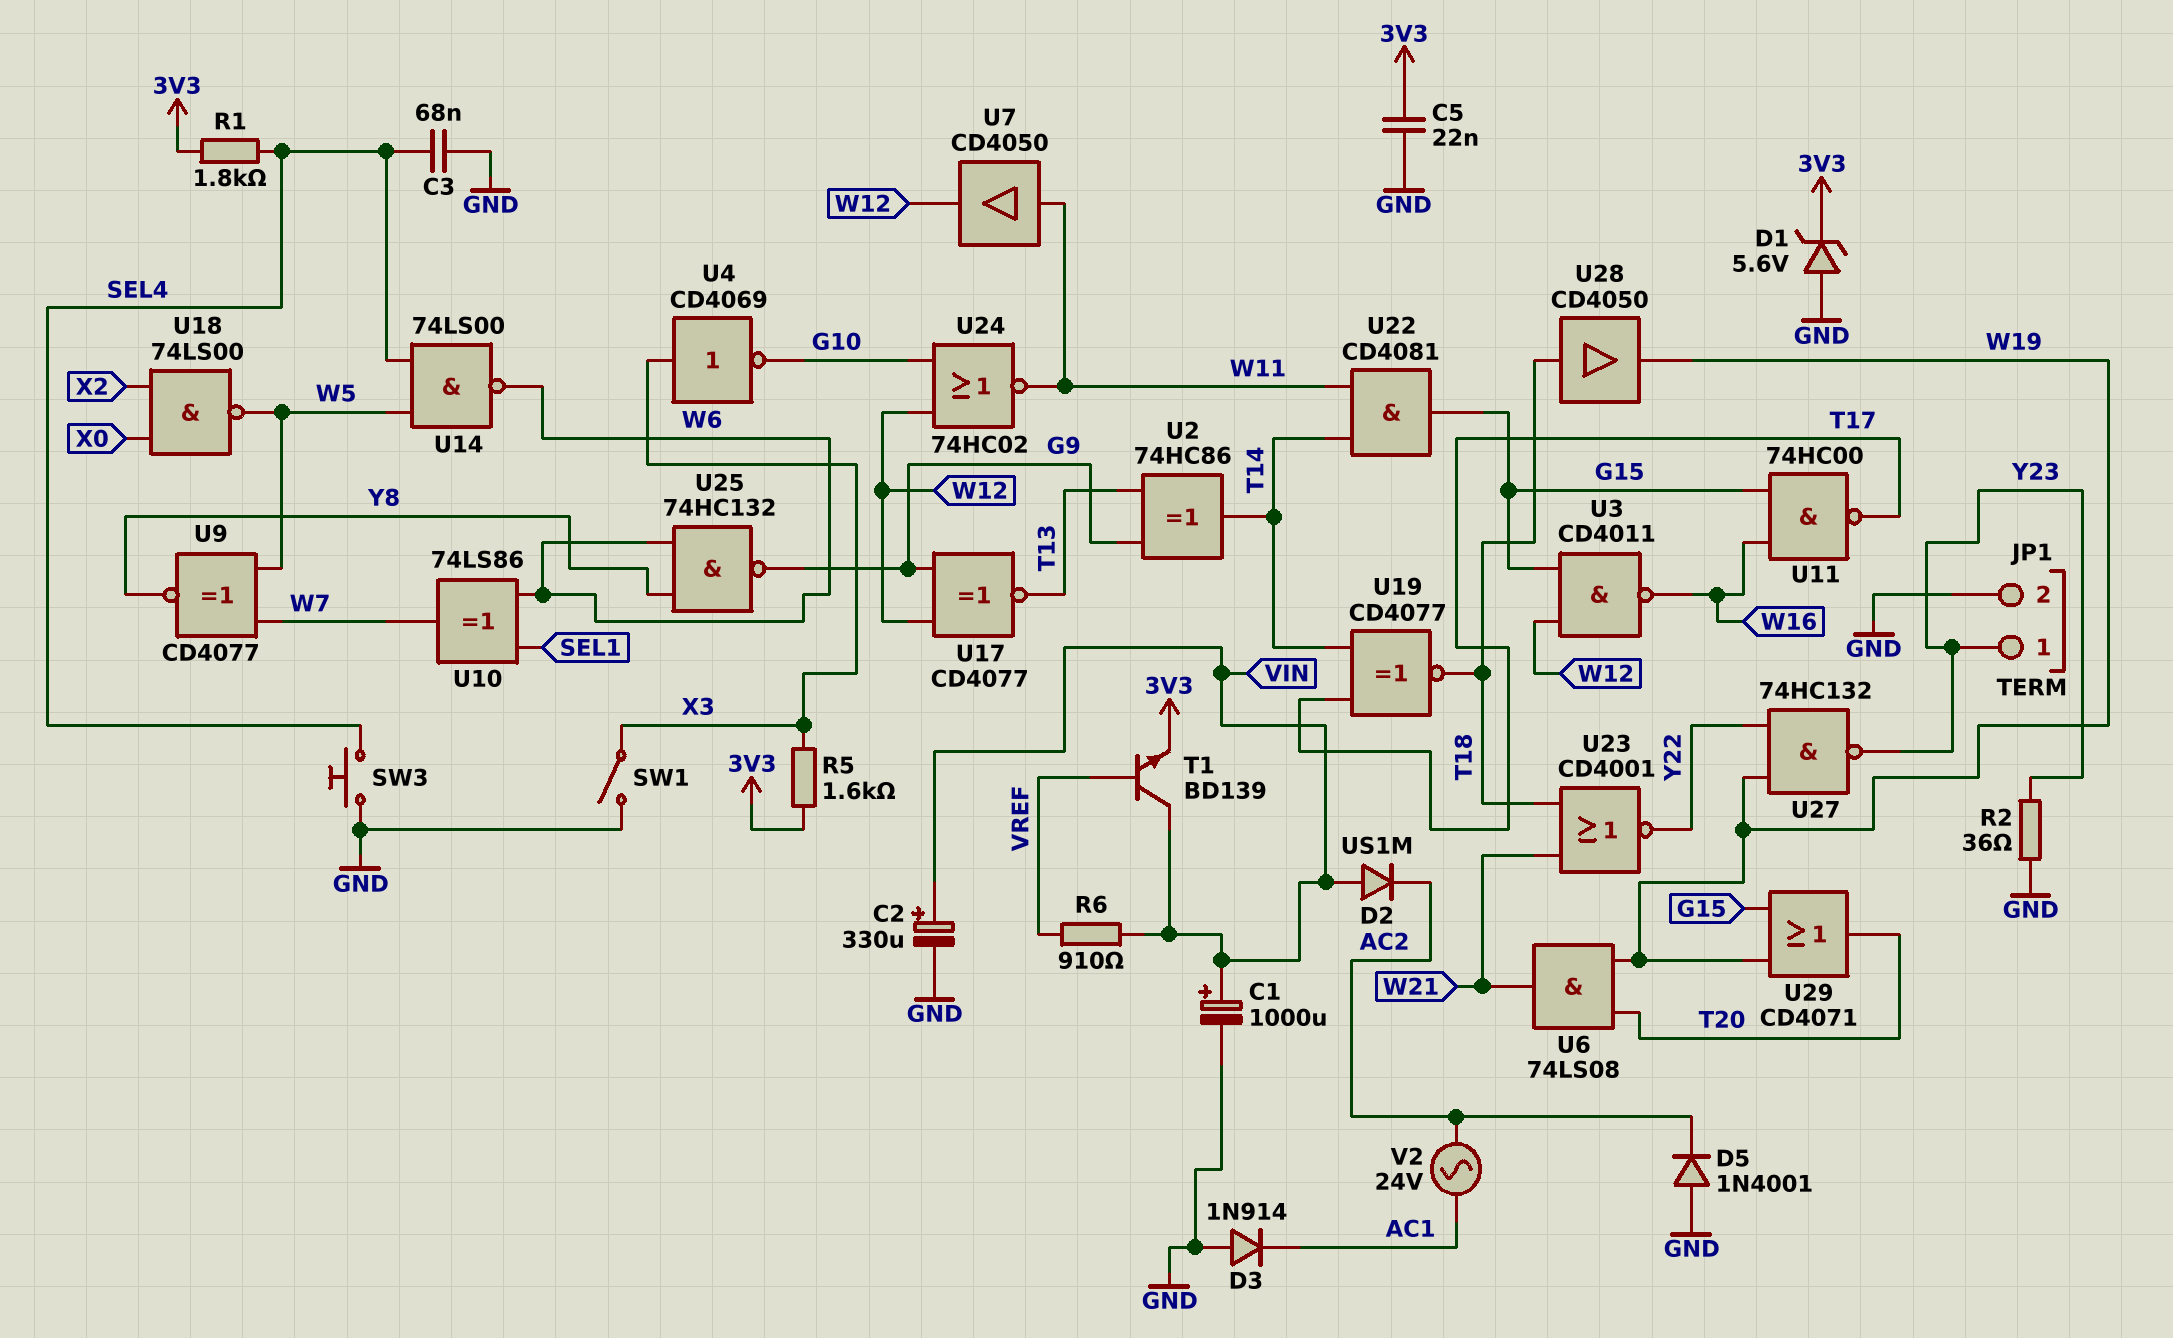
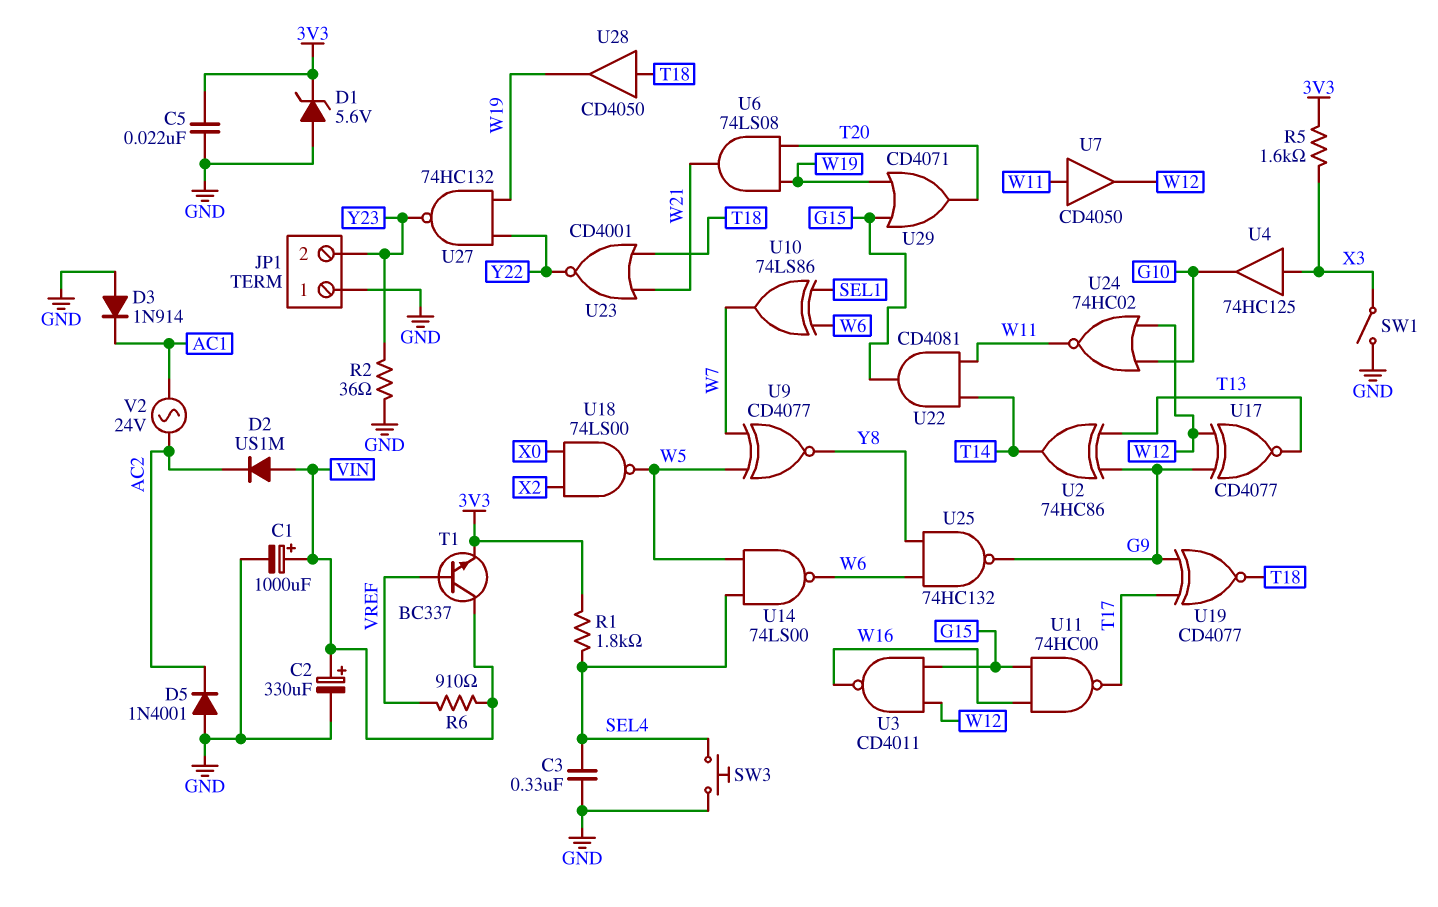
C3: 68nF (GND, SEL4) -> 330nF (GND, SEL4)
JP1 pin 1: Y23 -> GND
JP1 pin 2: GND -> Y23
T1: NPN BD139 (B VREF, C VIN, E 3V3) -> NPN BC337 (B VREF, C VIN, E 3V3)
U4: NOT CD4069 (in X3, out G10) -> buffer 74HC125 (in X3, out G10)
U19: XNOR CD4077 (in T14, in T17, out T18) -> XNOR CD4077 (in G9, in T17, out T18)

